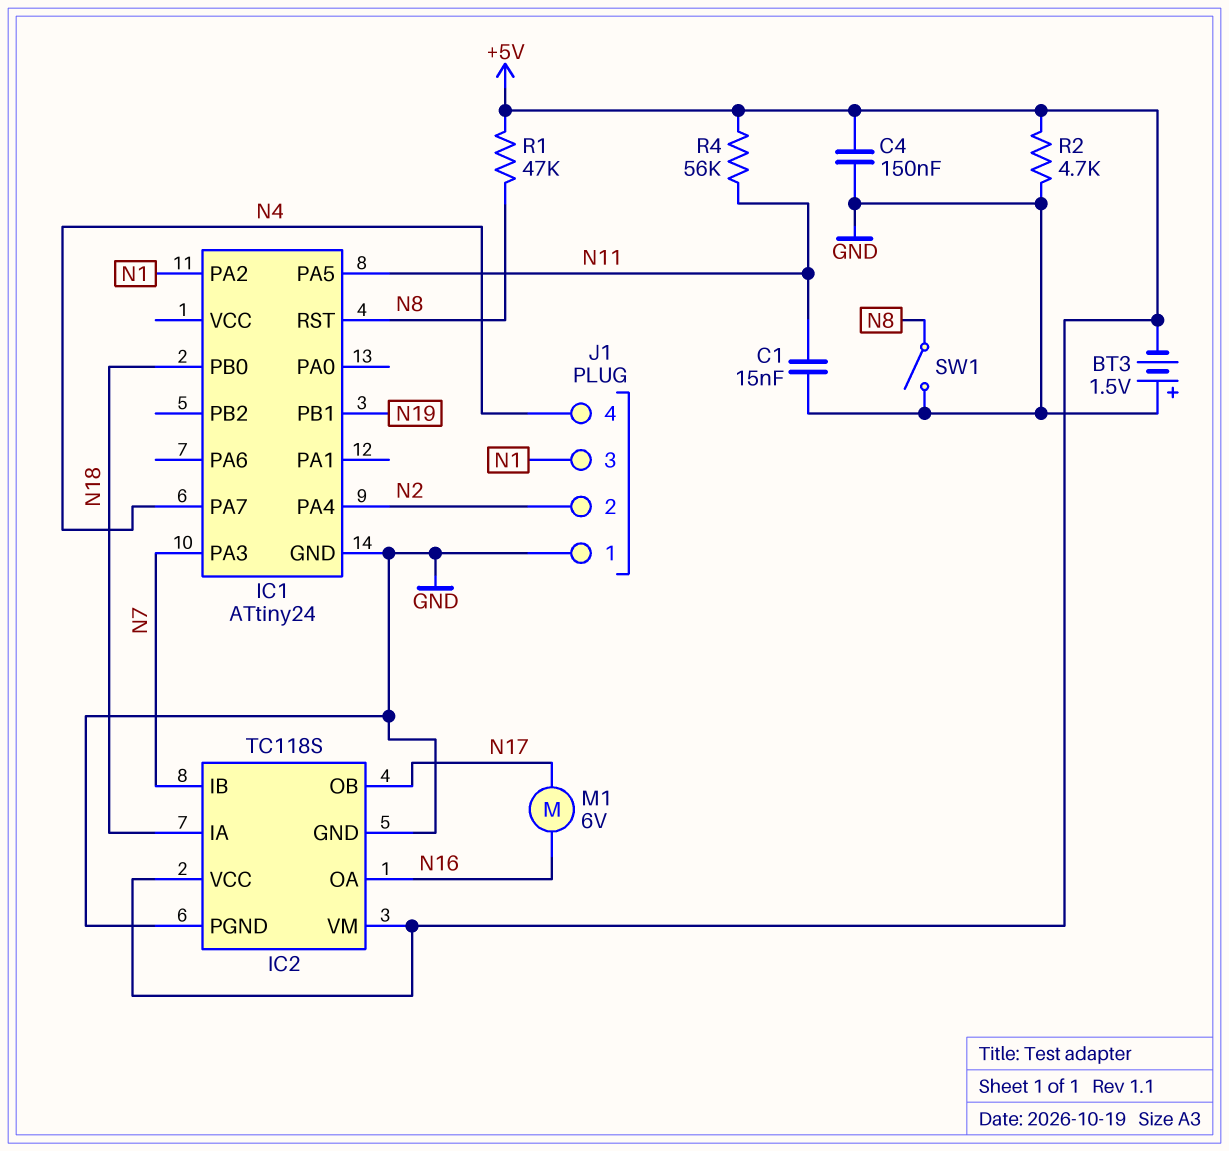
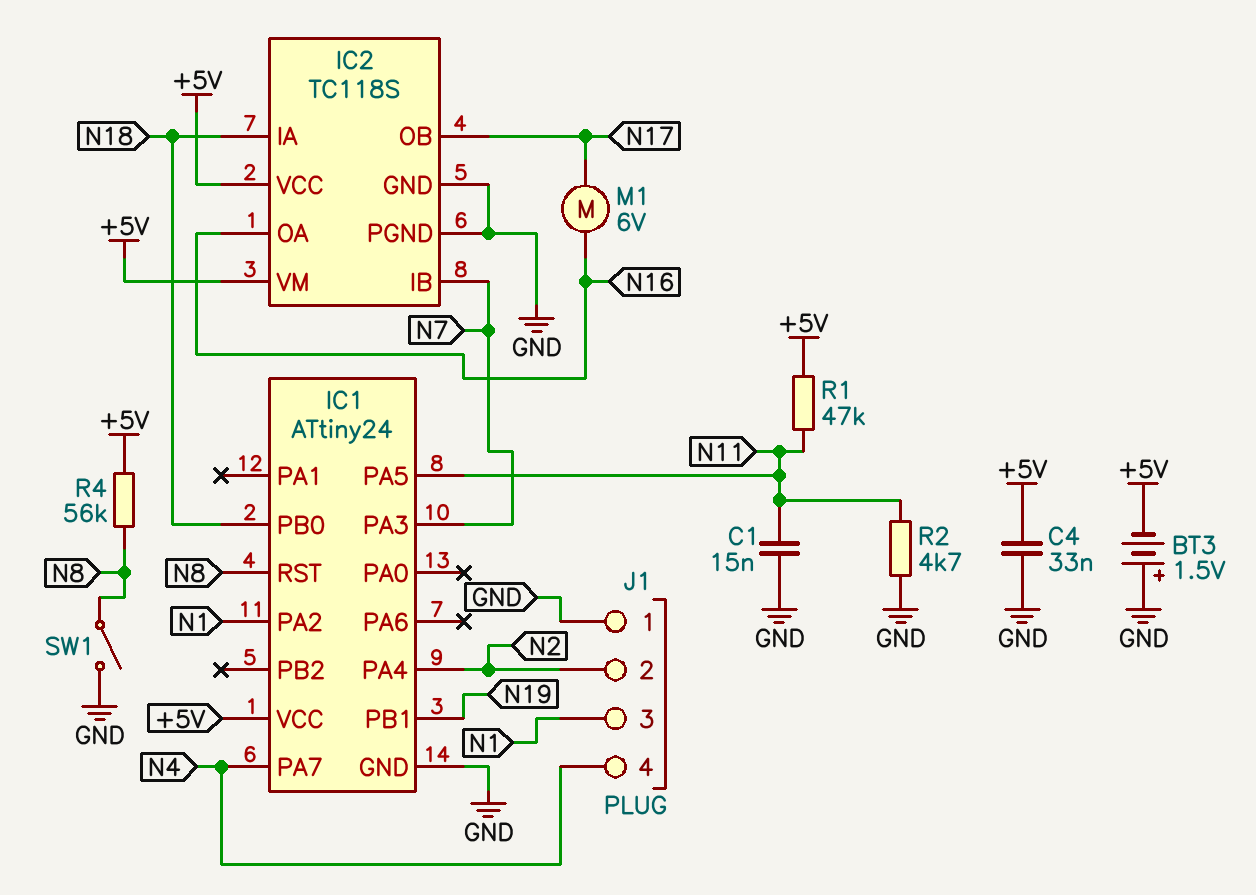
C4: 150nF (+5V, GND) -> 33nF (+5V, GND)
IC1 pin VCC: none -> +5V
R1: 47k (+5V, N8) -> 47k (+5V, N11)
R2: 4.7k (+5V, GND) -> 4.7k (GND, N11)
R4: 56k (+5V, N11) -> 56k (+5V, N8)

